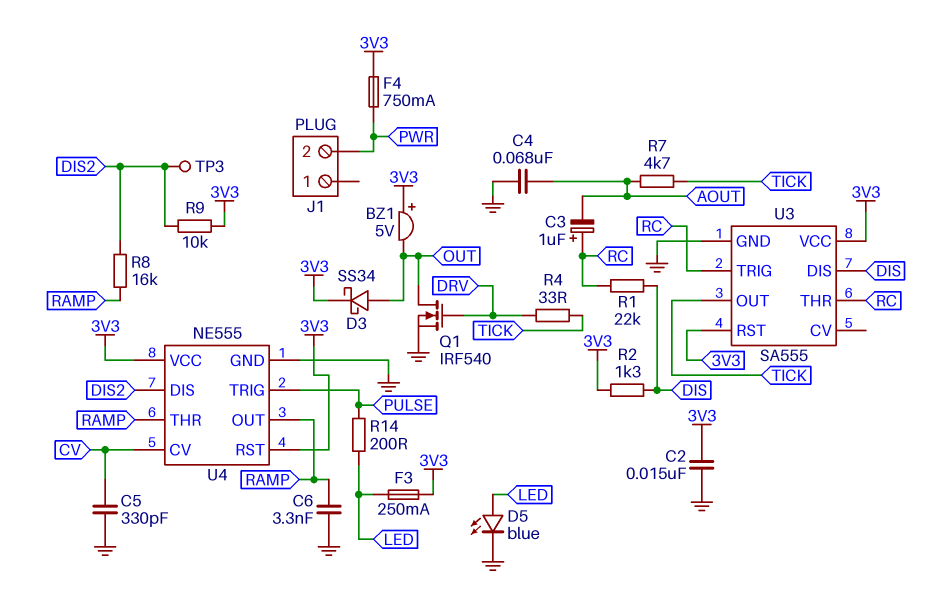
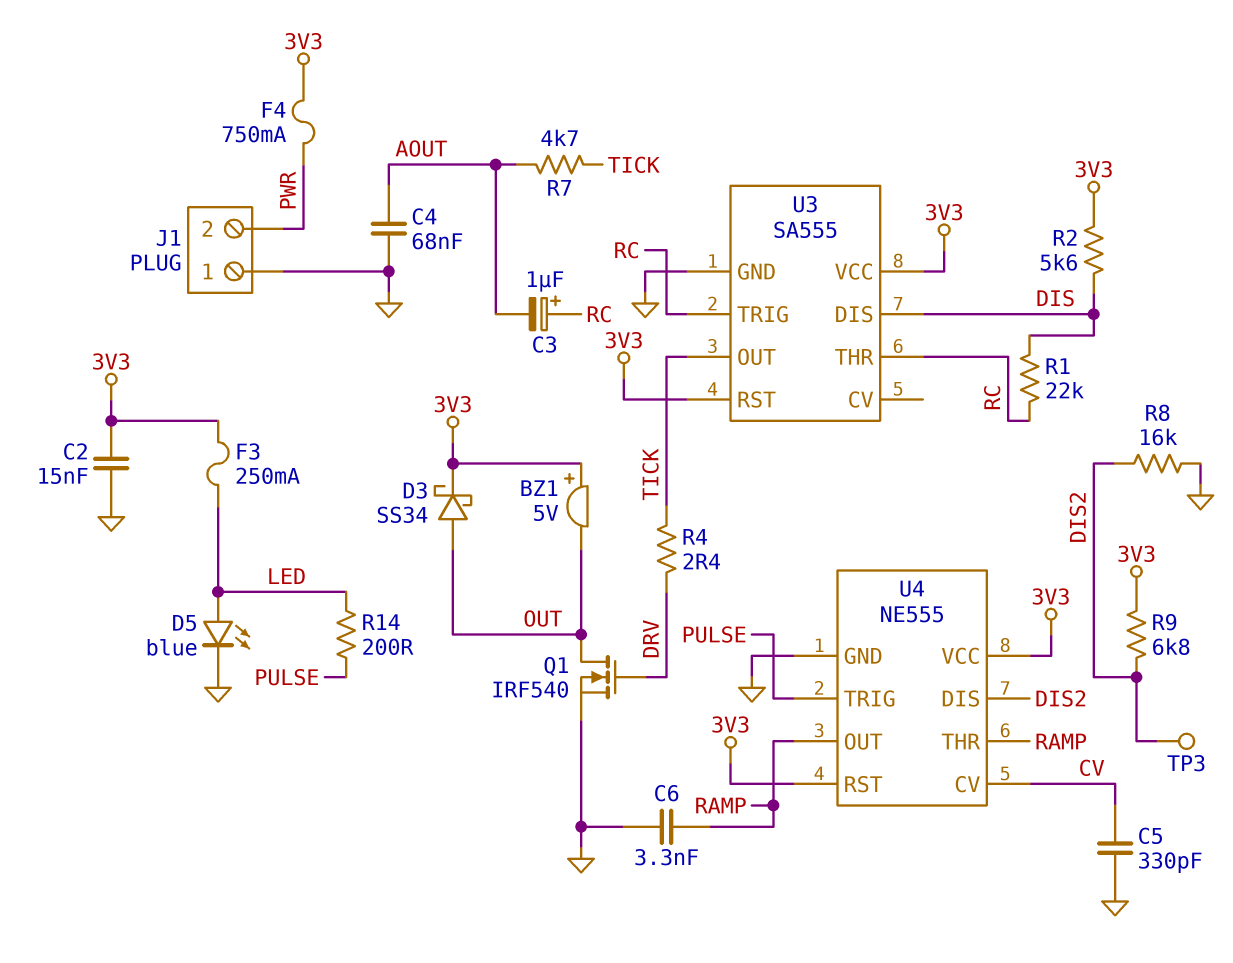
J1 pin 1: none -> GND
R2: 1.3k (3V3, DIS) -> 5.6k (3V3, DIS)
R4: 33 (DRV, TICK) -> 2.4 (DRV, TICK)
R8: 16k (DIS2, RAMP) -> 16k (DIS2, GND)
R9: 10k (3V3, DIS2) -> 6.8k (3V3, DIS2)

